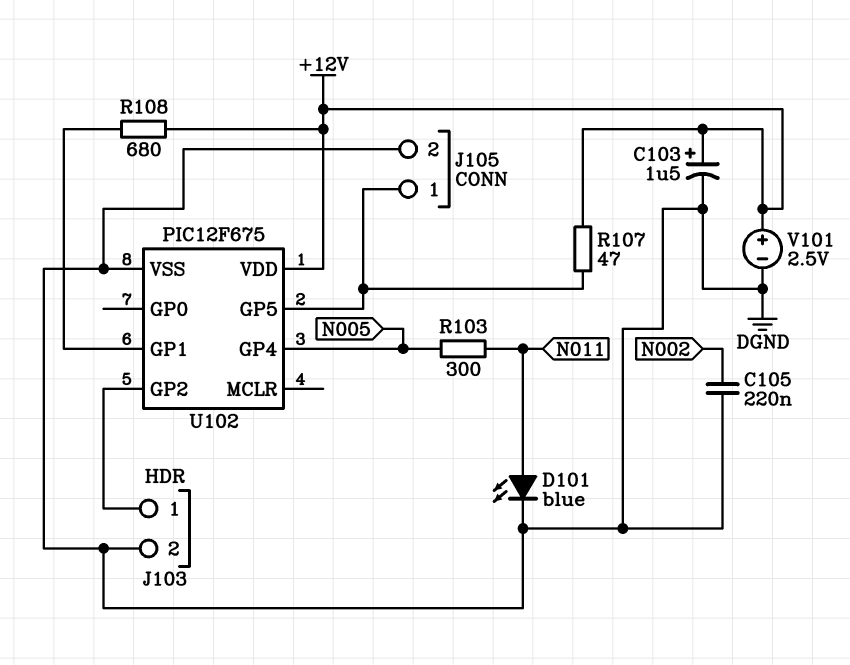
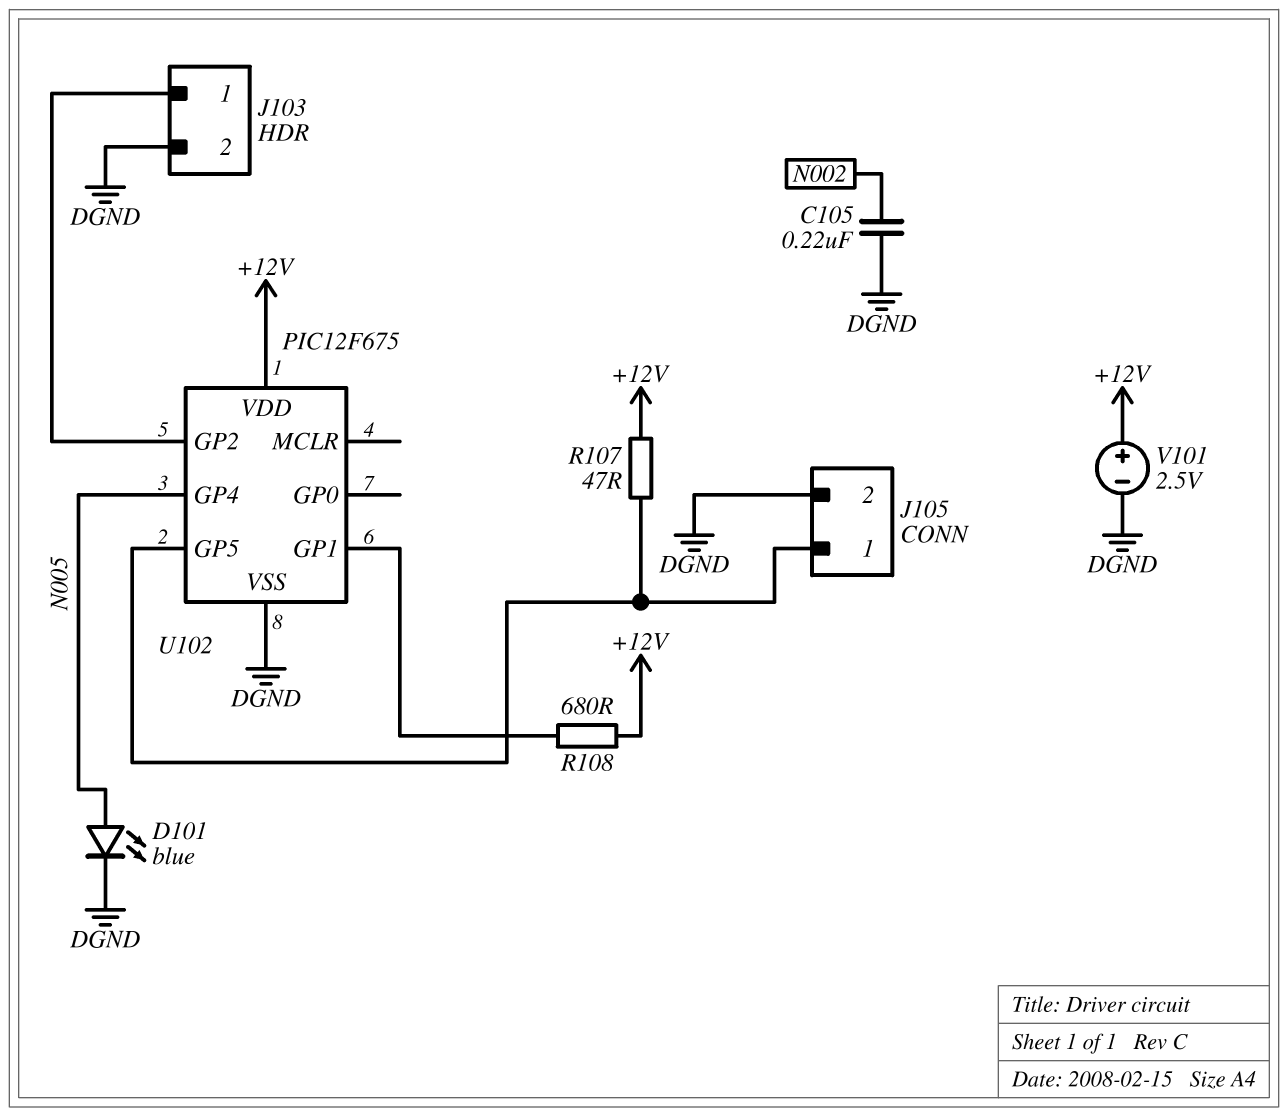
C103: 1.5uF (plus +12V, minus DGND) -> none
D101: LED blue (A N011, K DGND) -> LED blue (A N005, K DGND)
R103: 300 (N005, N011) -> none

